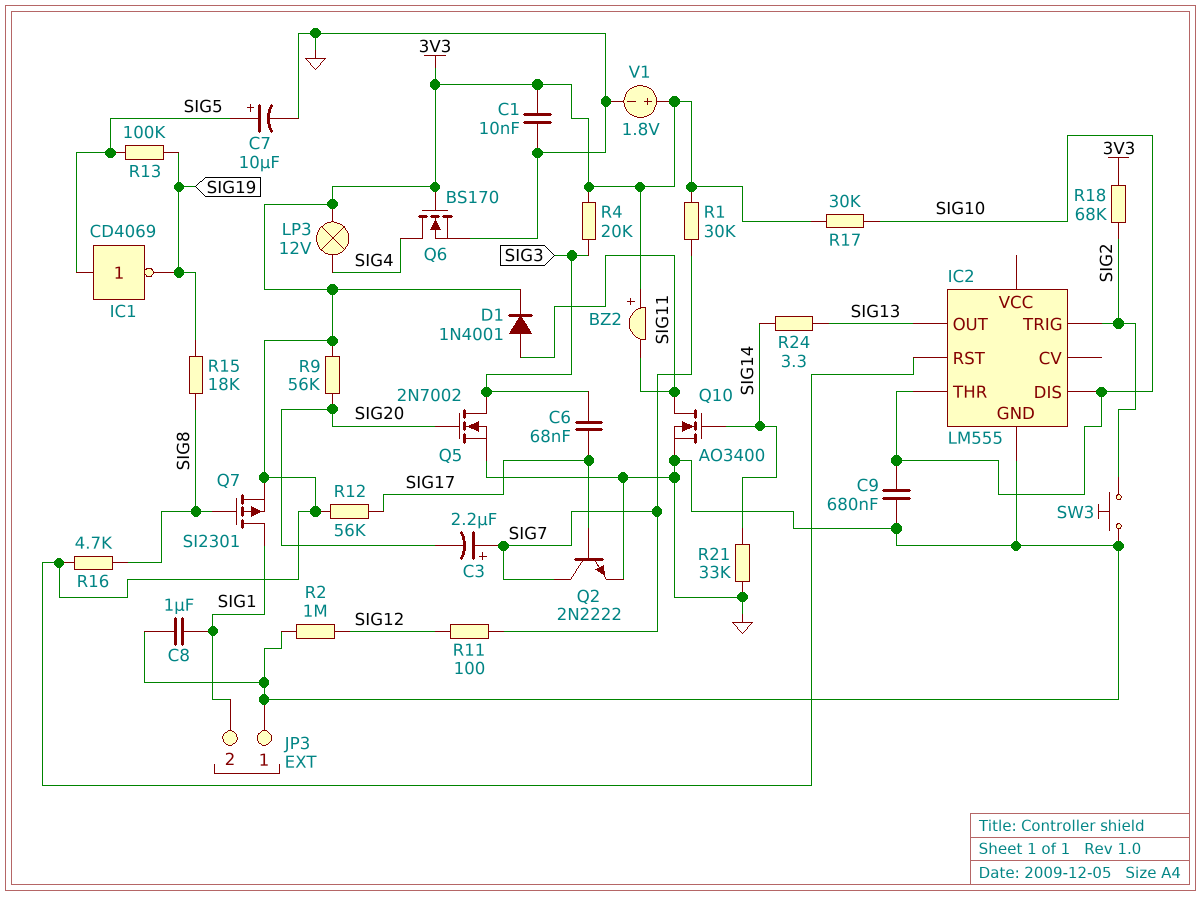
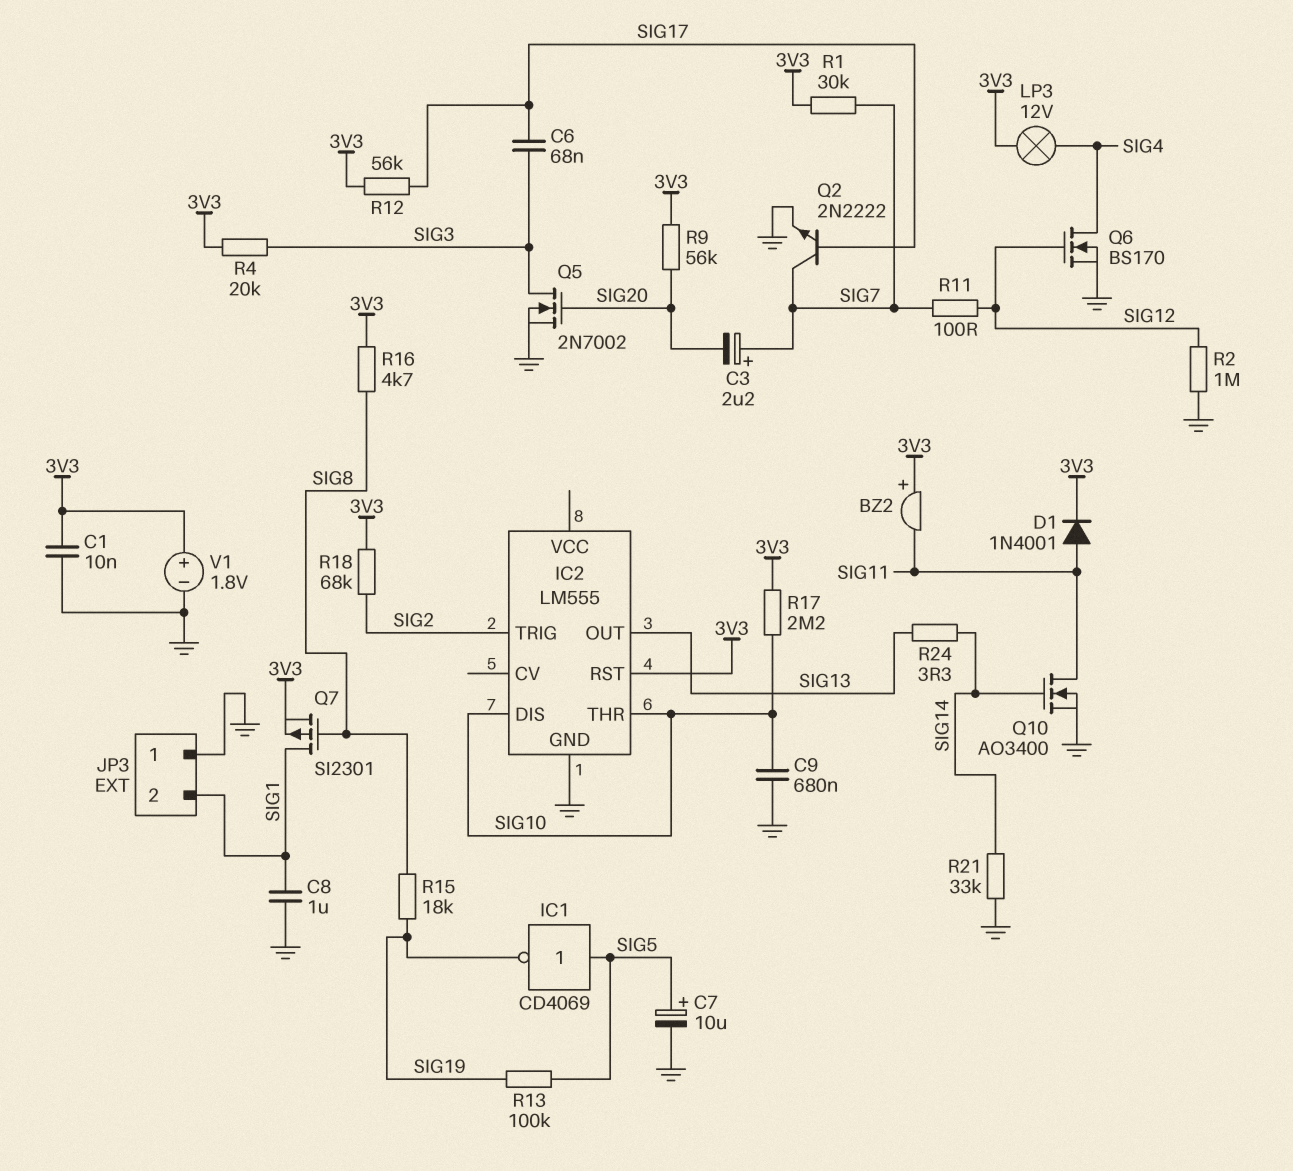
Q6: NMOS BS170 (G 3V3, D SIG4, S GND) -> NMOS BS170 (G SIG12, D SIG4, S GND)
R17: 30k (3V3, SIG10) -> 2.2M (3V3, SIG10)
SW3: button (GND, SIG2) -> none

